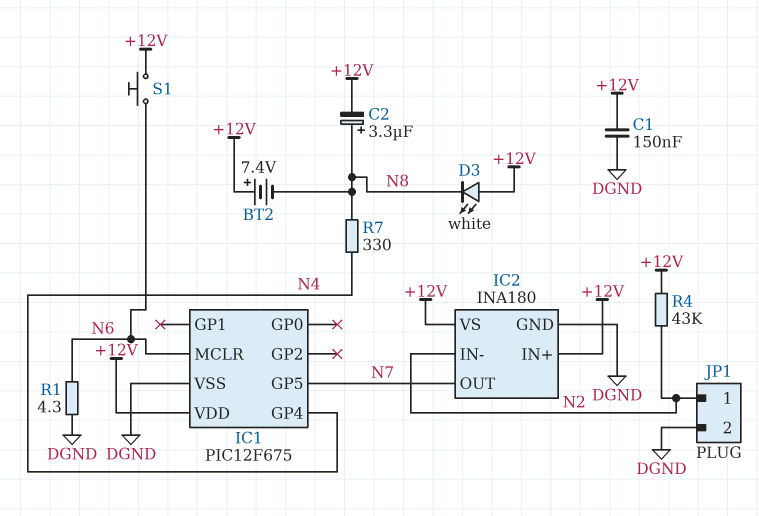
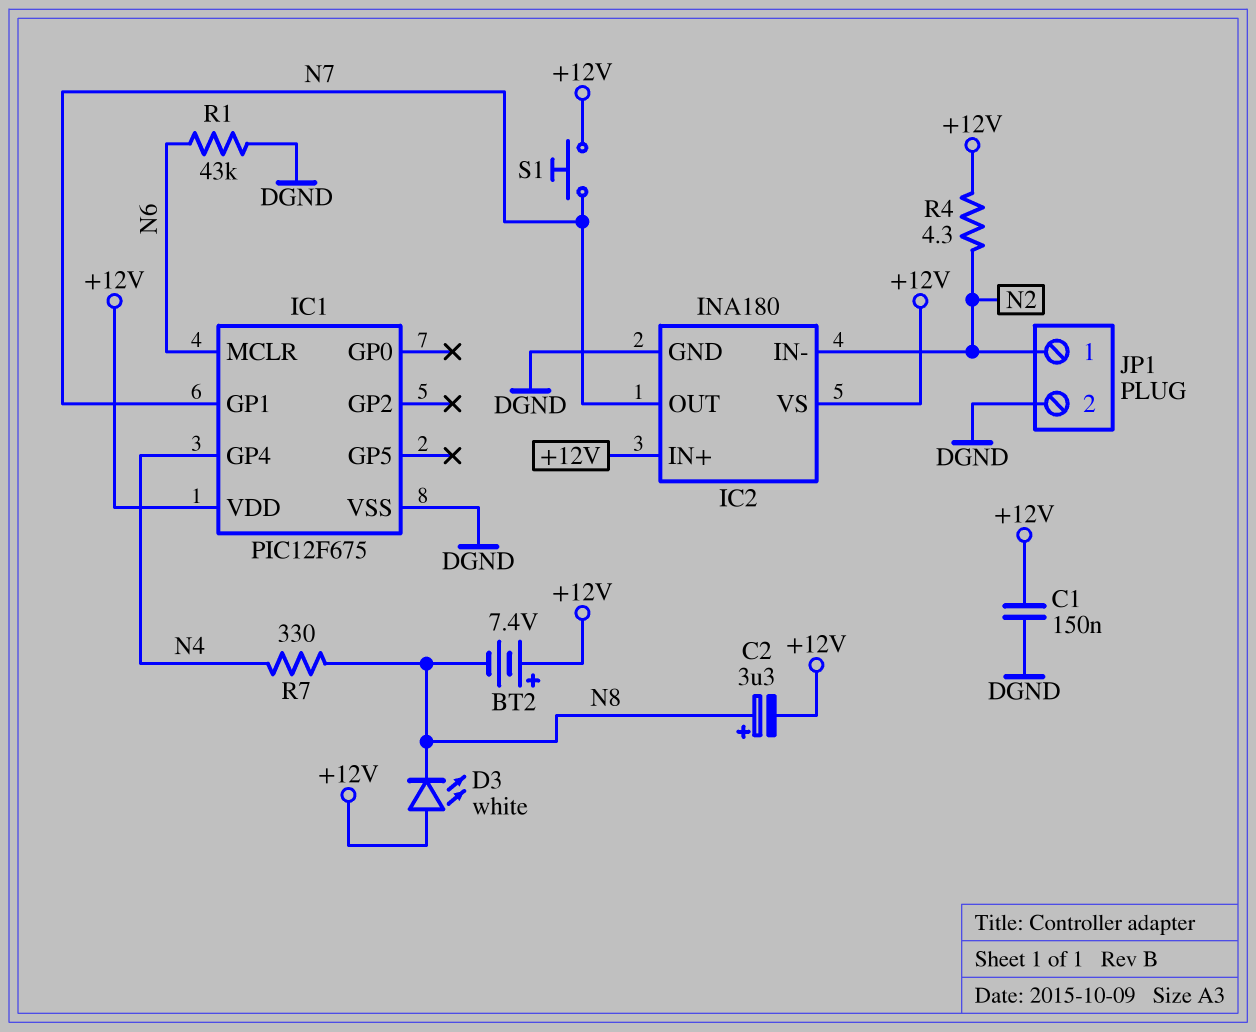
IC1 pin GP1: none -> N7
IC1 pin GP5: N7 -> none
R1: 4.3 (DGND, N6) -> 43k (DGND, N6)
R4: 43k (+12V, N2) -> 4.3 (+12V, N2)
S1: button (+12V, N6) -> button (+12V, N7)

